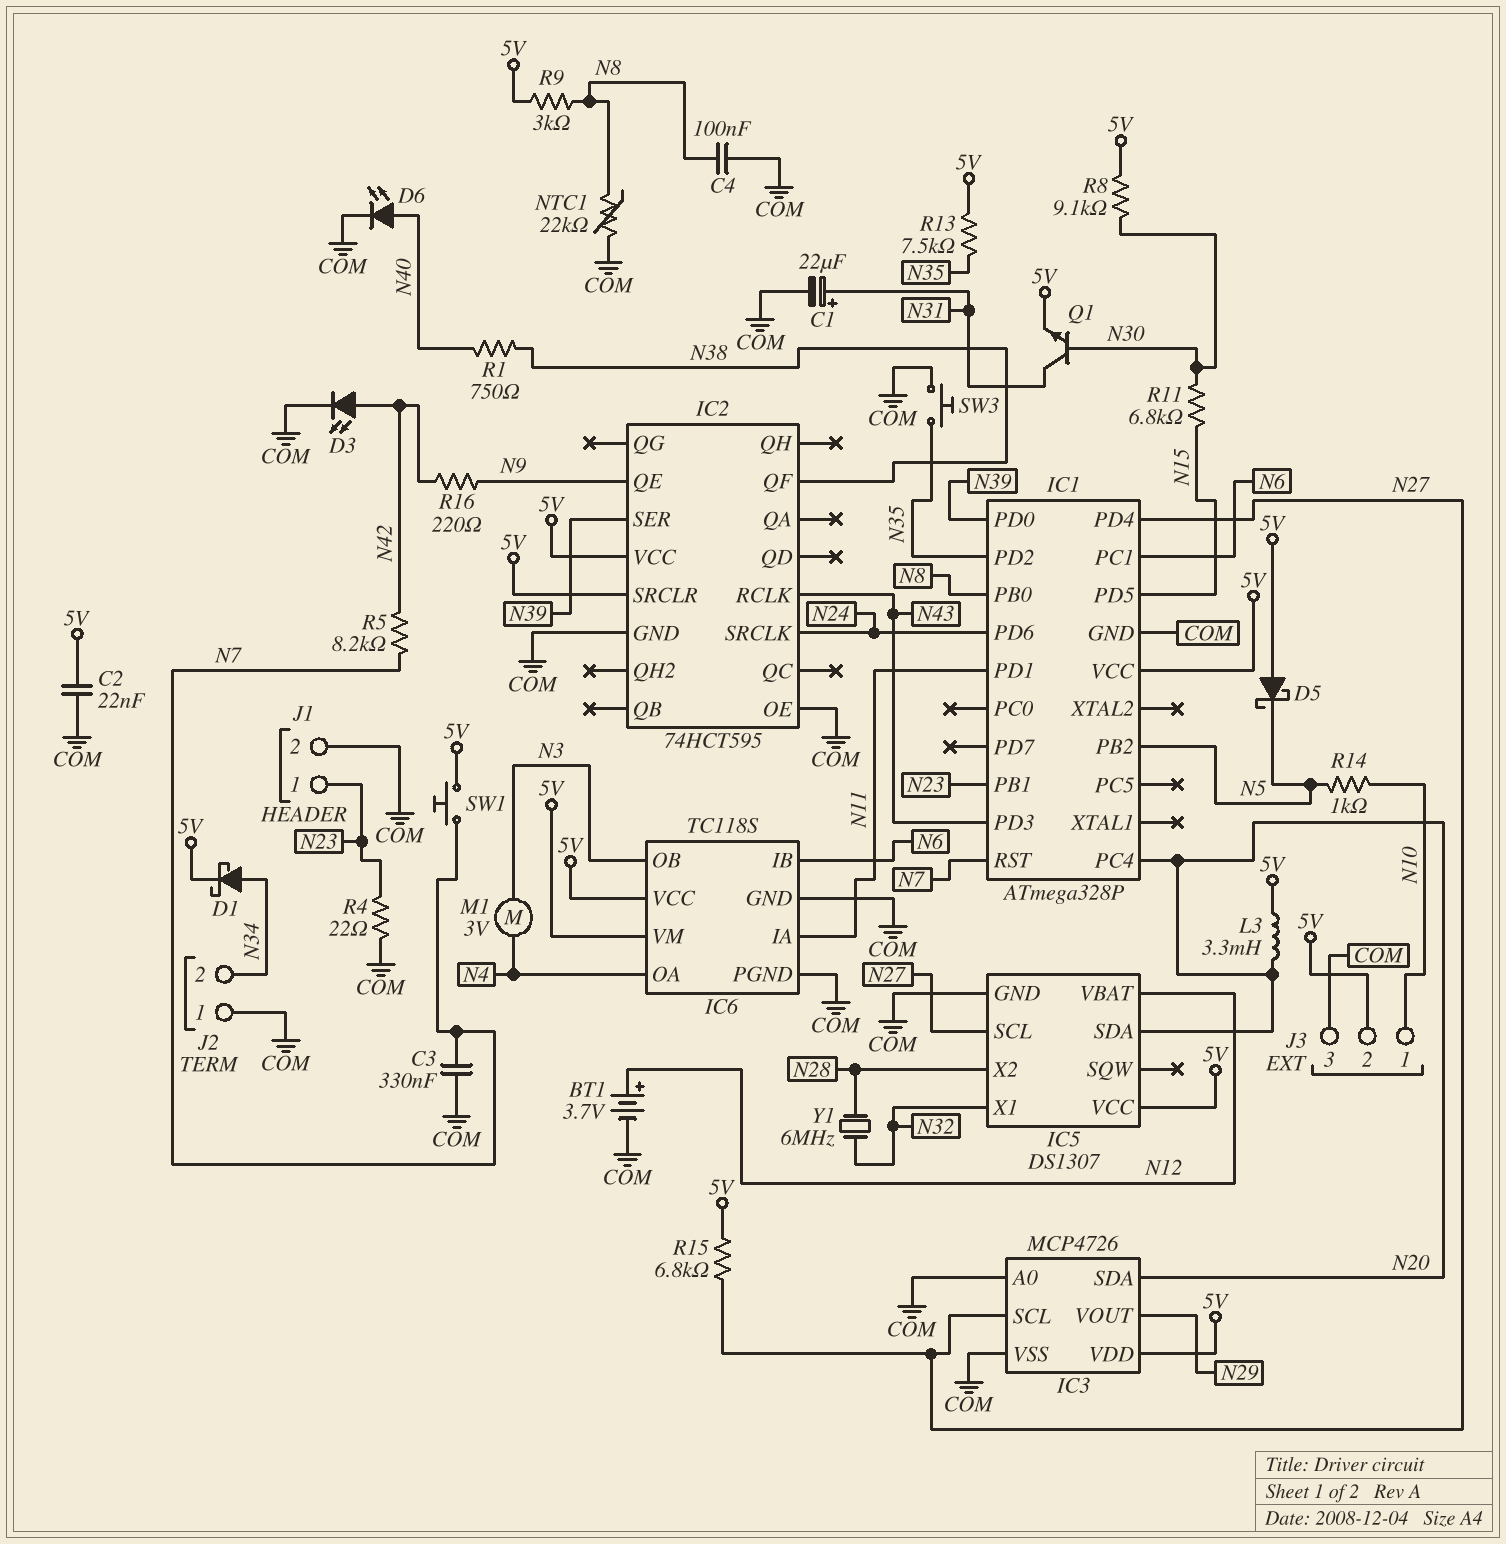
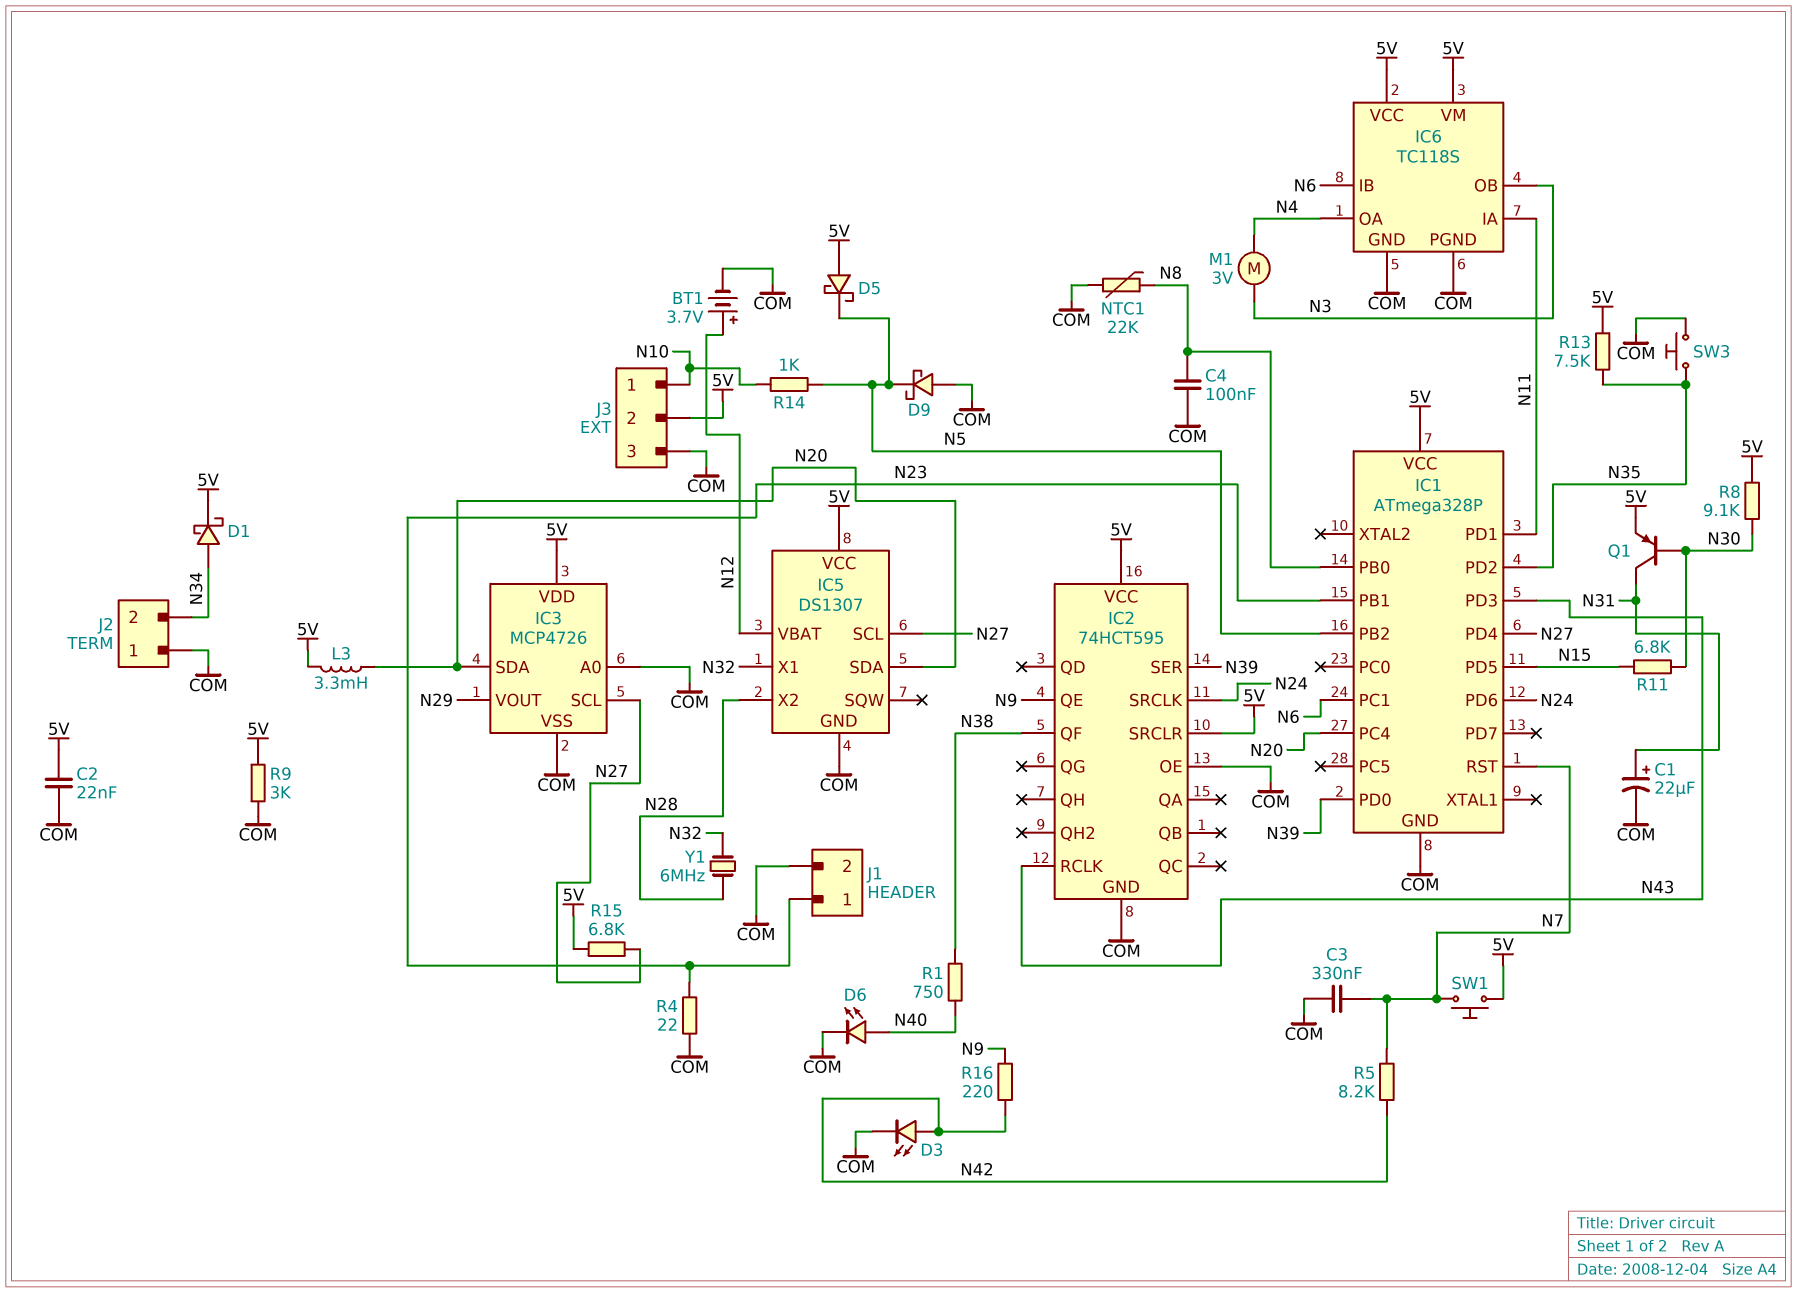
D9: none -> schottky (A COM, K N5)
Q1: NPN (B N30, C N31, E 5V) -> PNP (B N30, C N31, E 5V)
R9: 3k (5V, N8) -> 3k (5V, COM)

